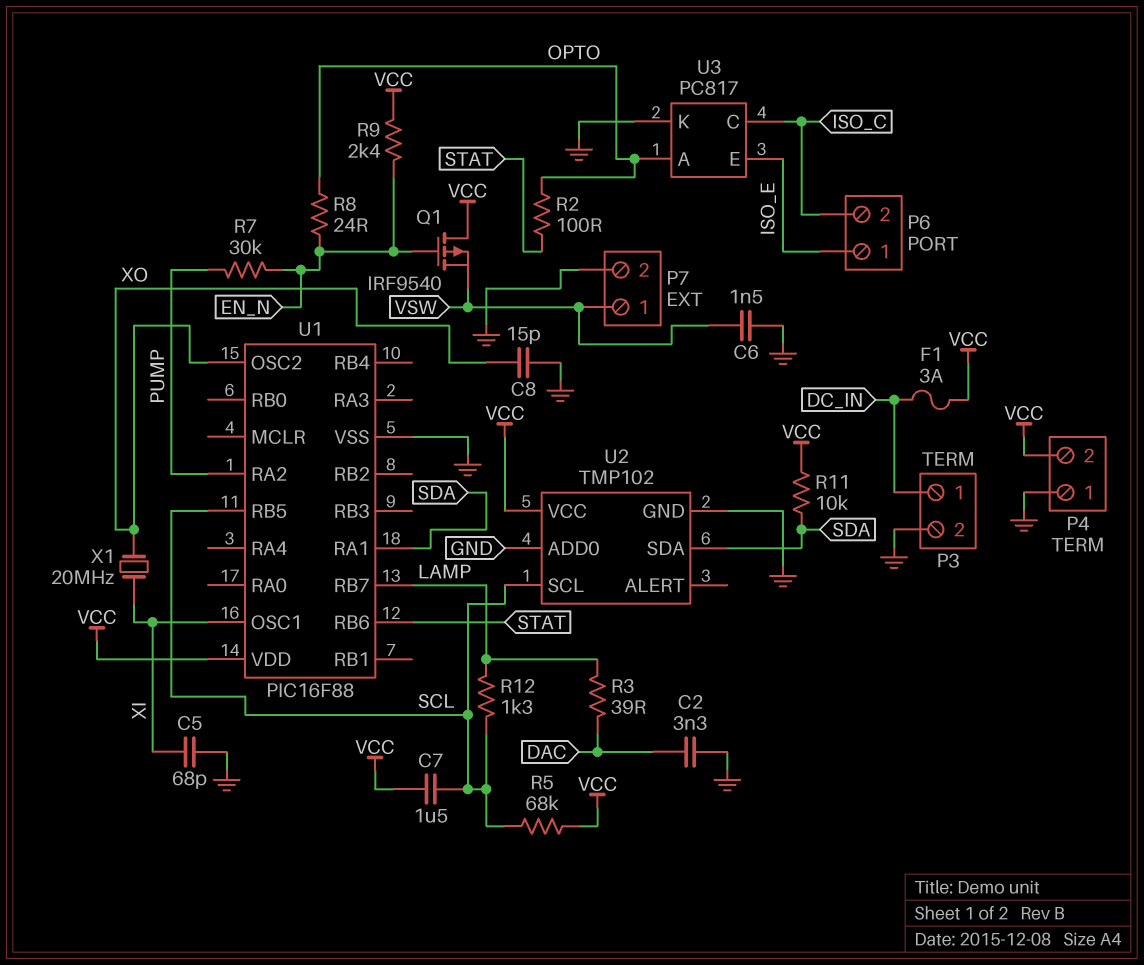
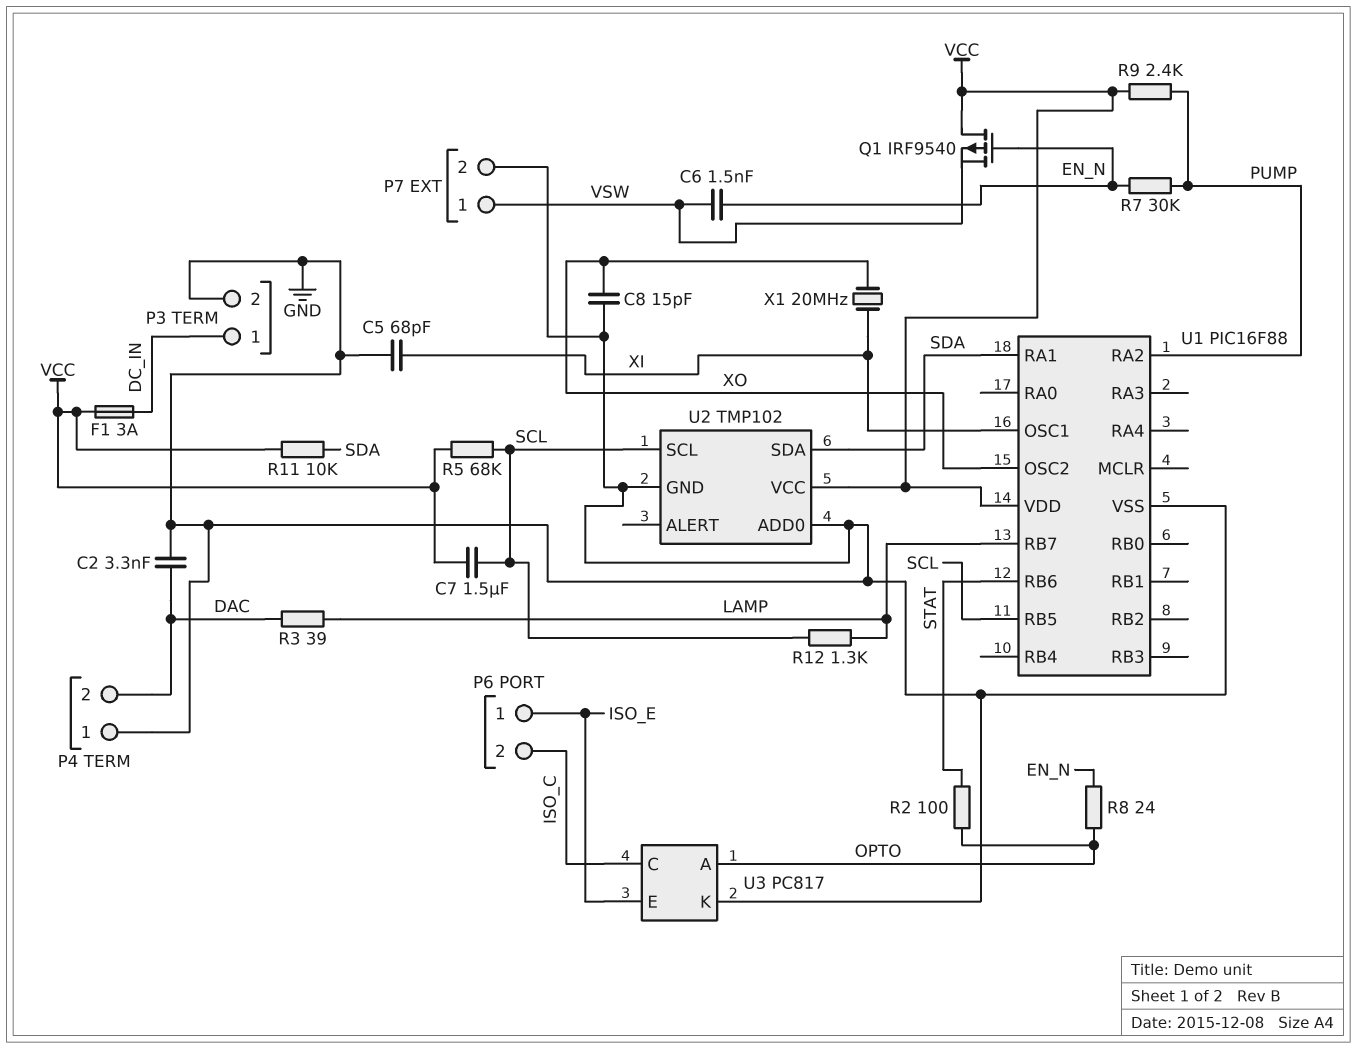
C6: 1.5nF (GND, VSW) -> 1.5nF (EN_N, VSW)
P4 pin 2: VCC -> DAC
R9: 2.4k (EN_N, VCC) -> 2.4k (PUMP, VCC)

